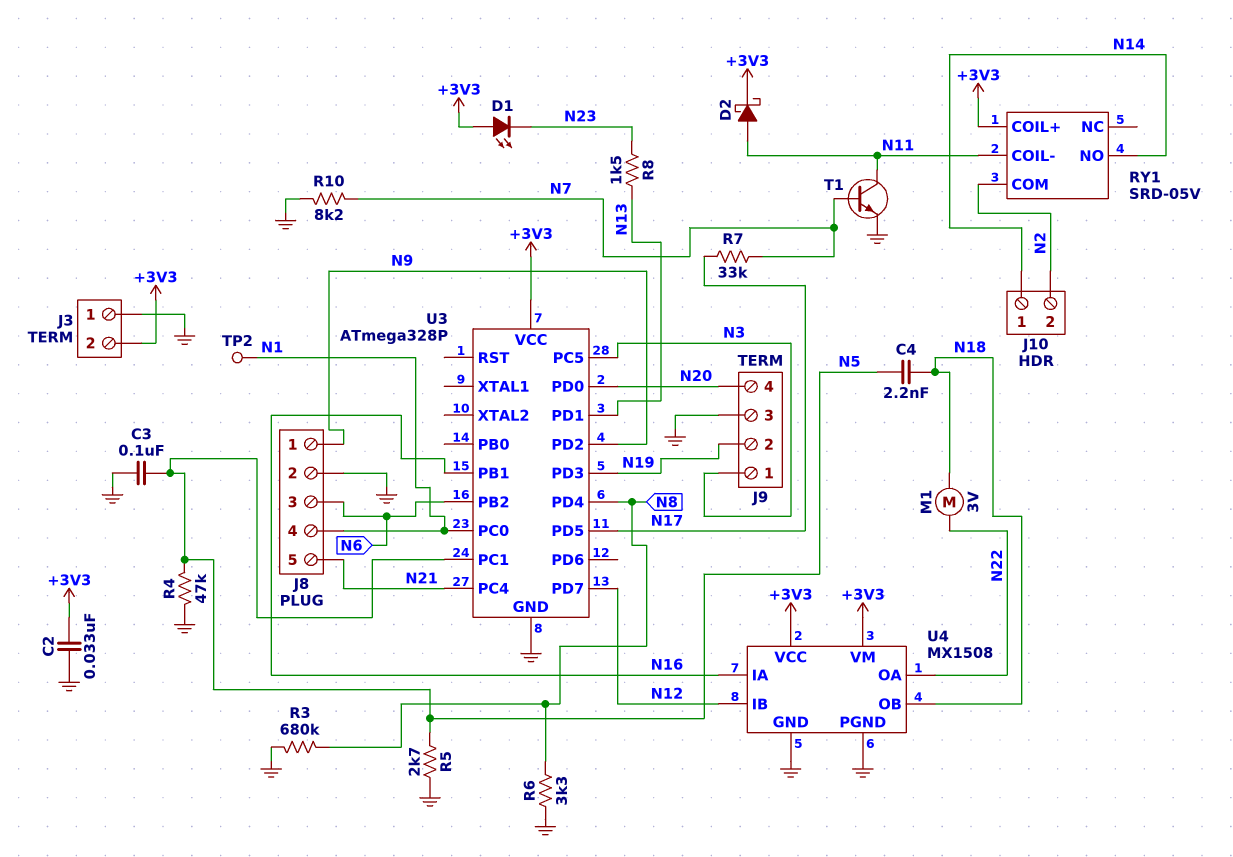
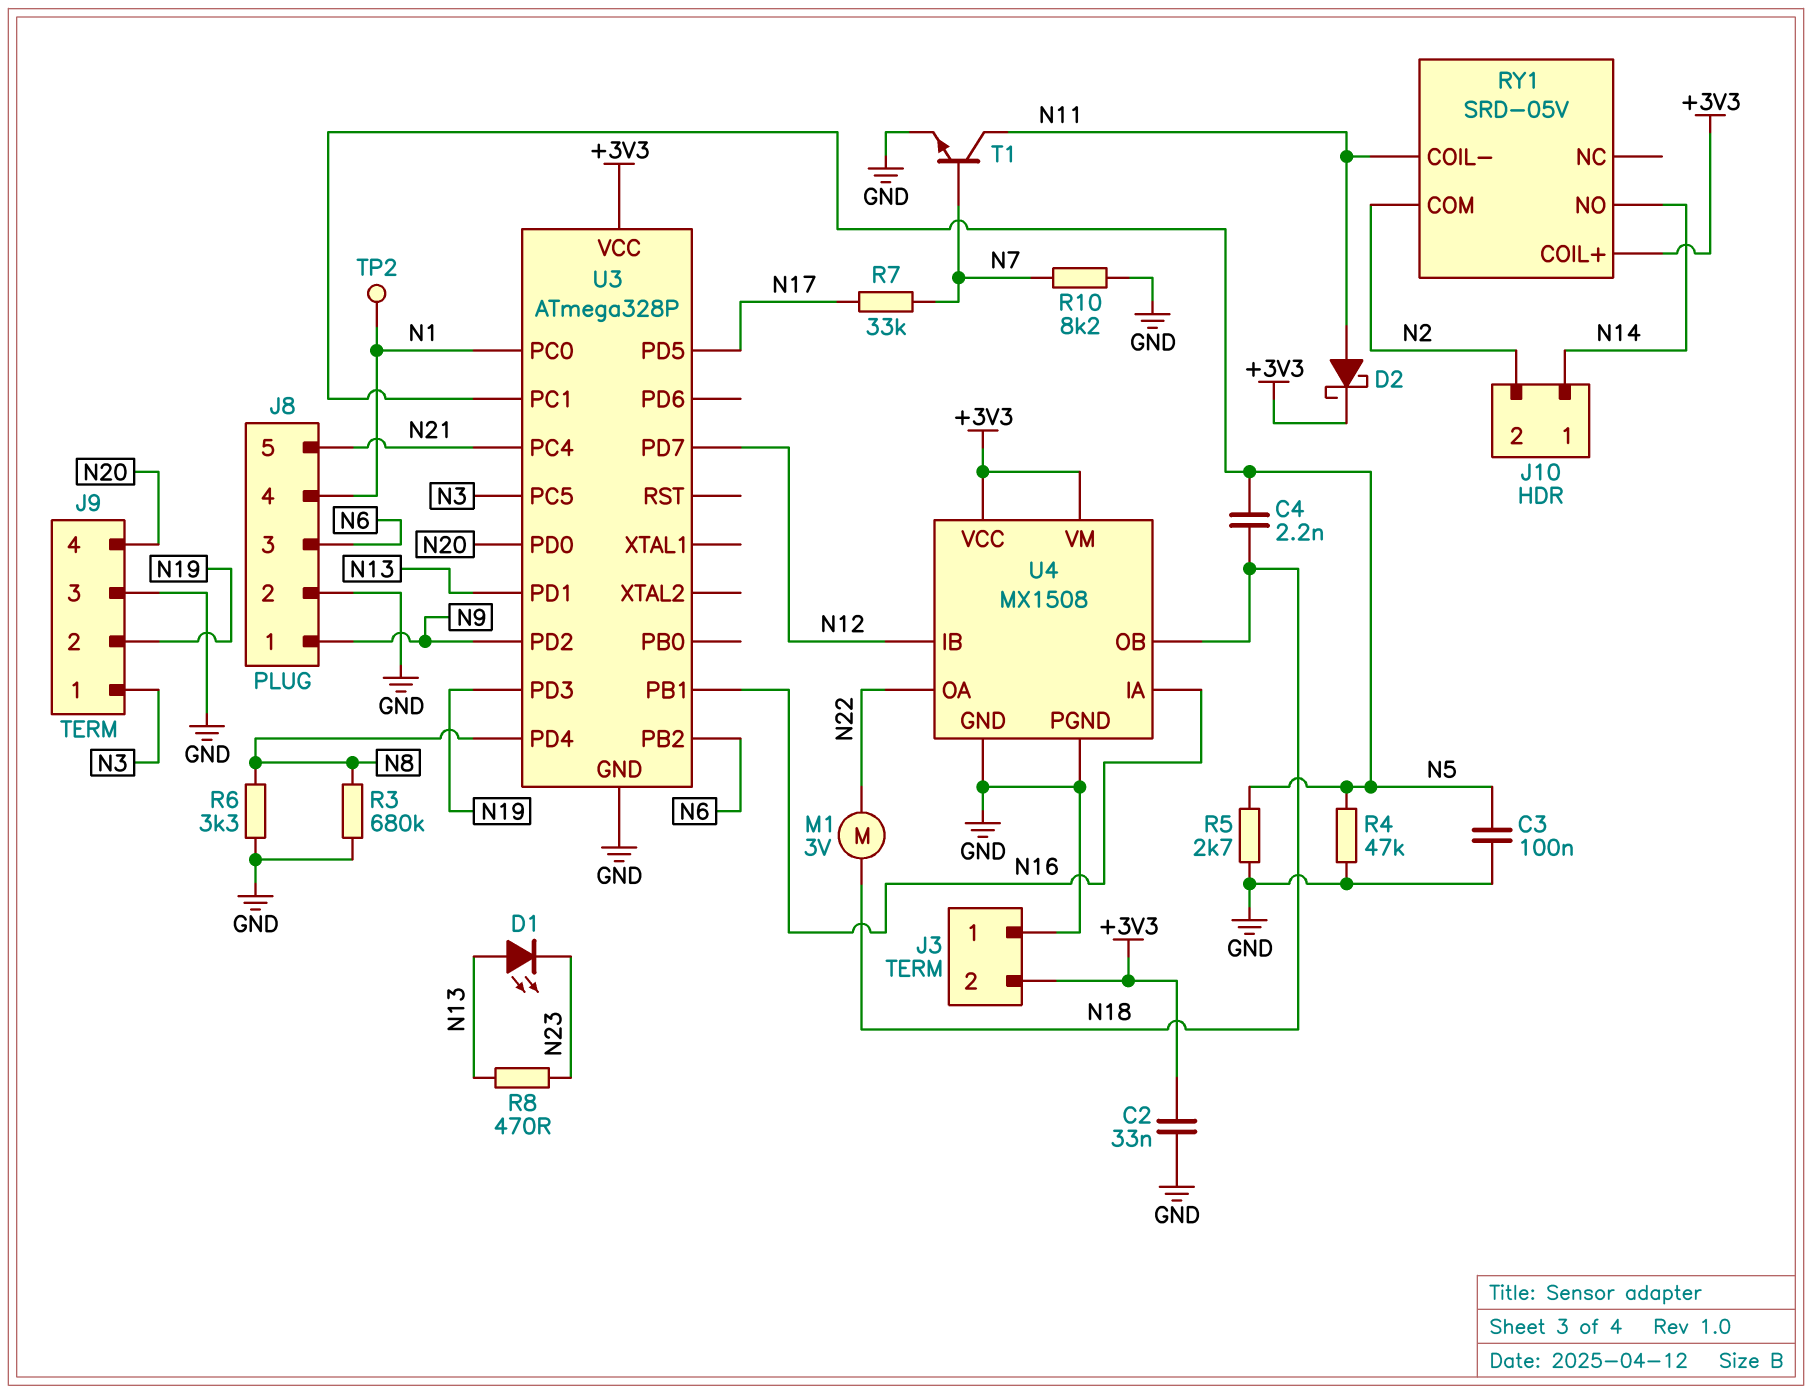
D1: LED (A +3V3, K N23) -> LED (A N13, K N23)
R8: 1.5k (N13, N23) -> 470 (N13, N23)

